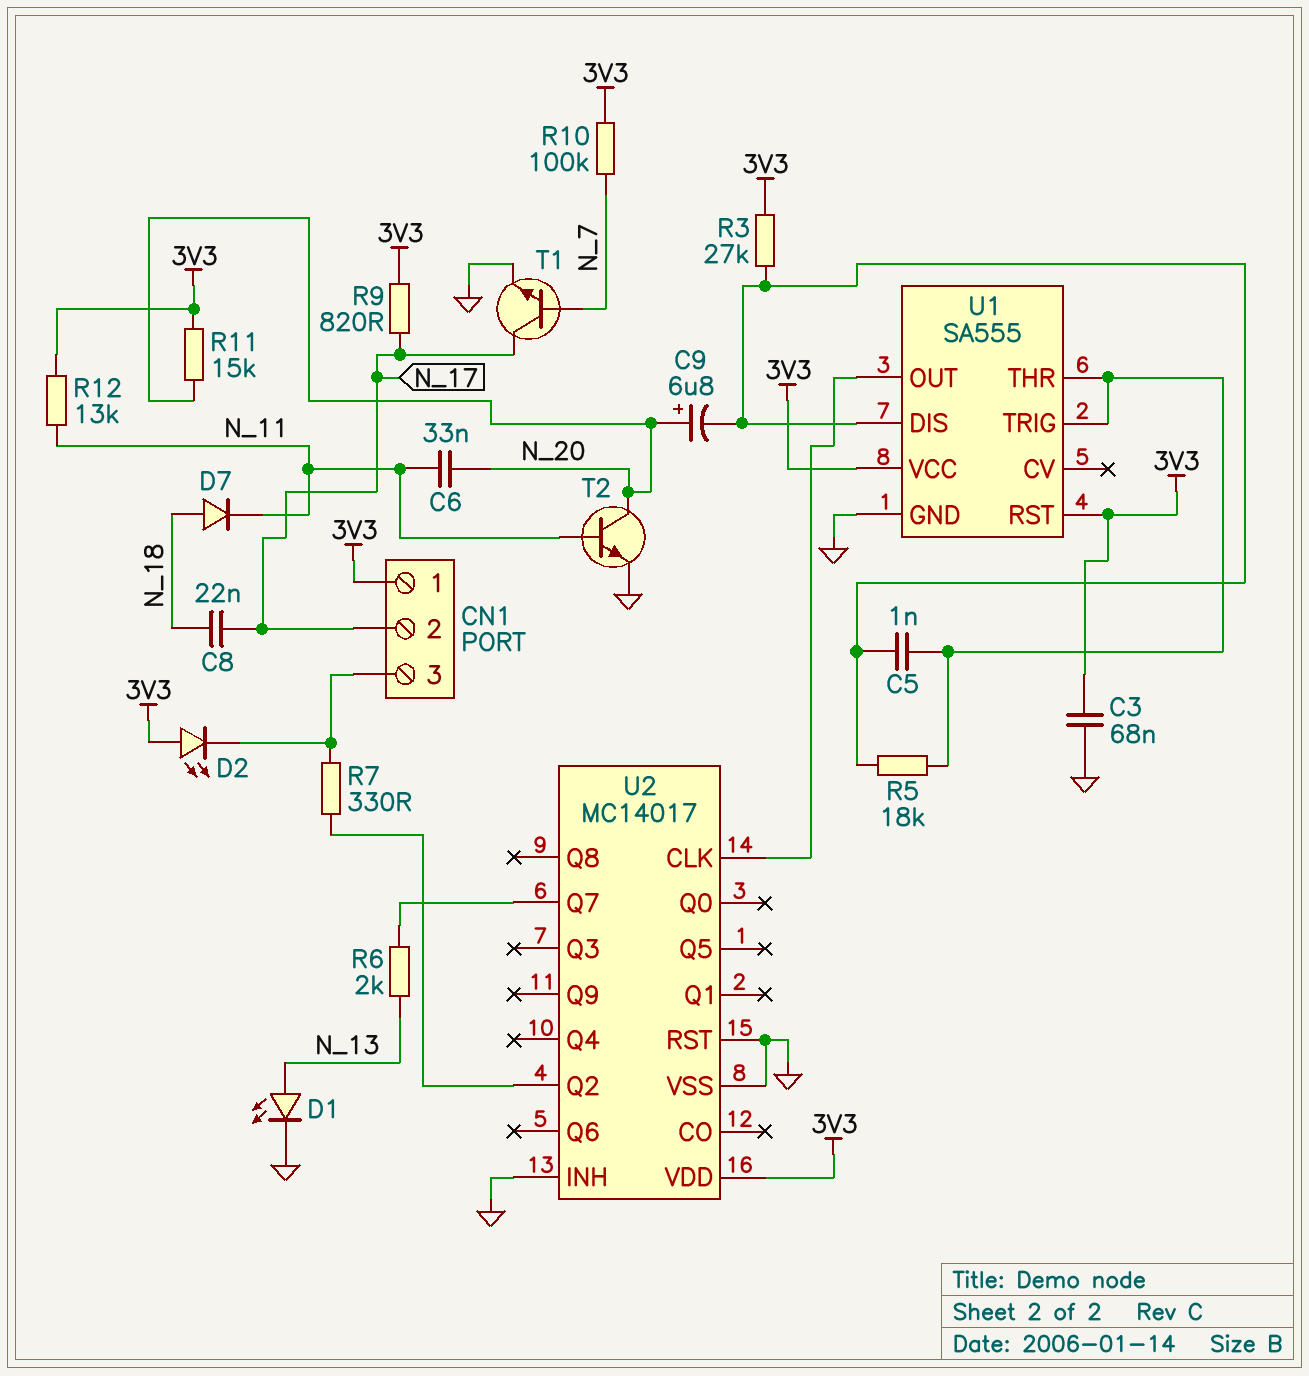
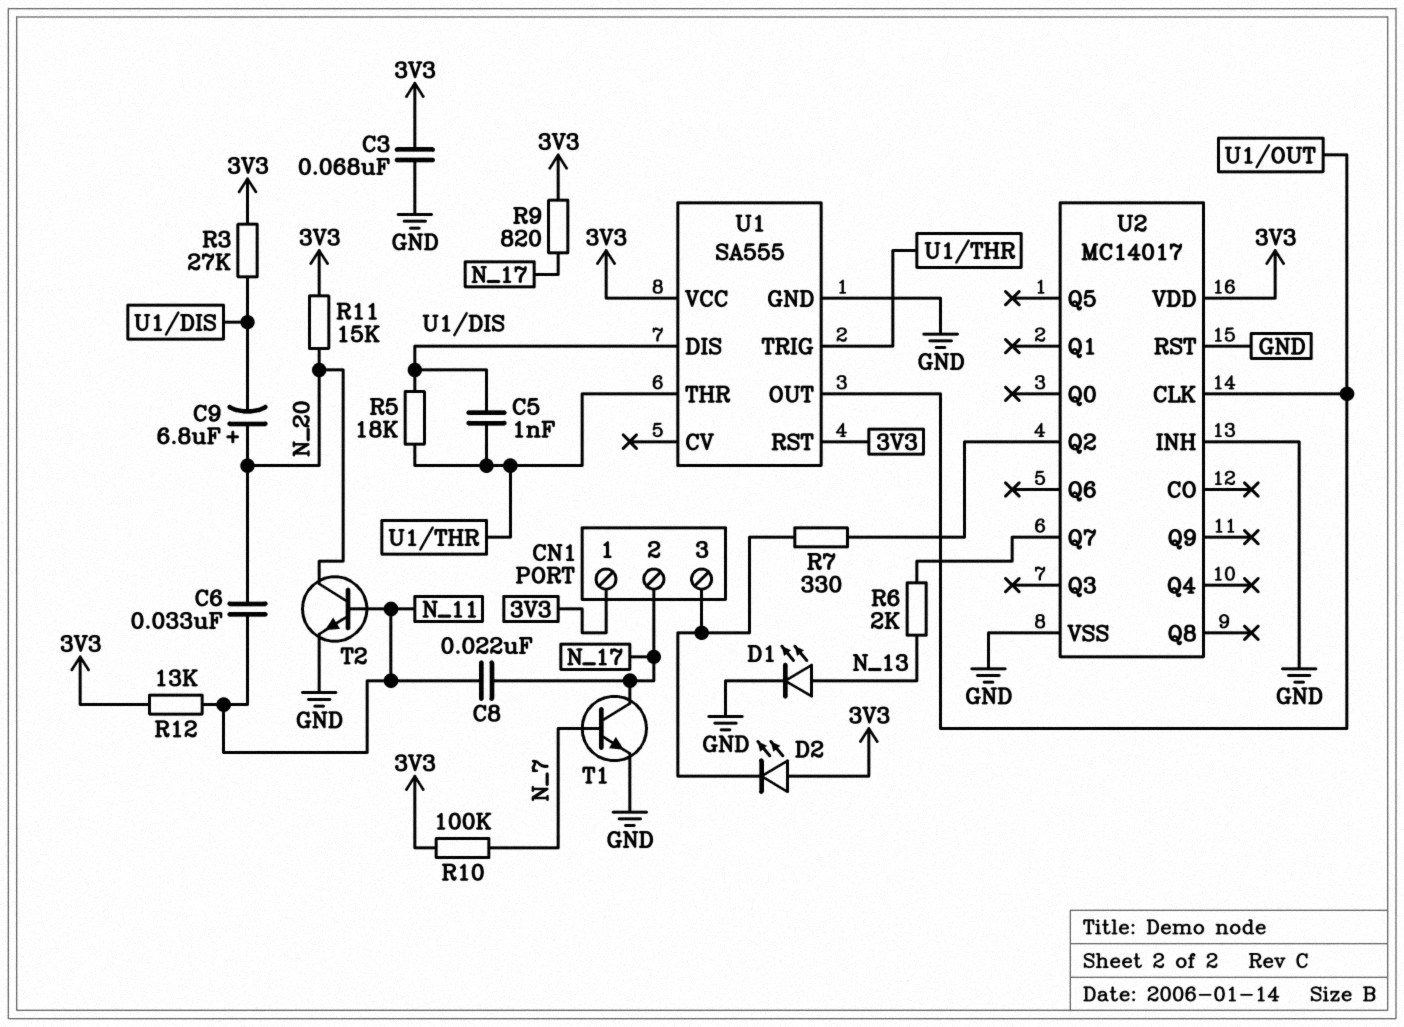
C8: 22nF (N_17, N_18) -> 22nF (N_11, N_17)
D7: diode (A N_18, K N_11) -> none

